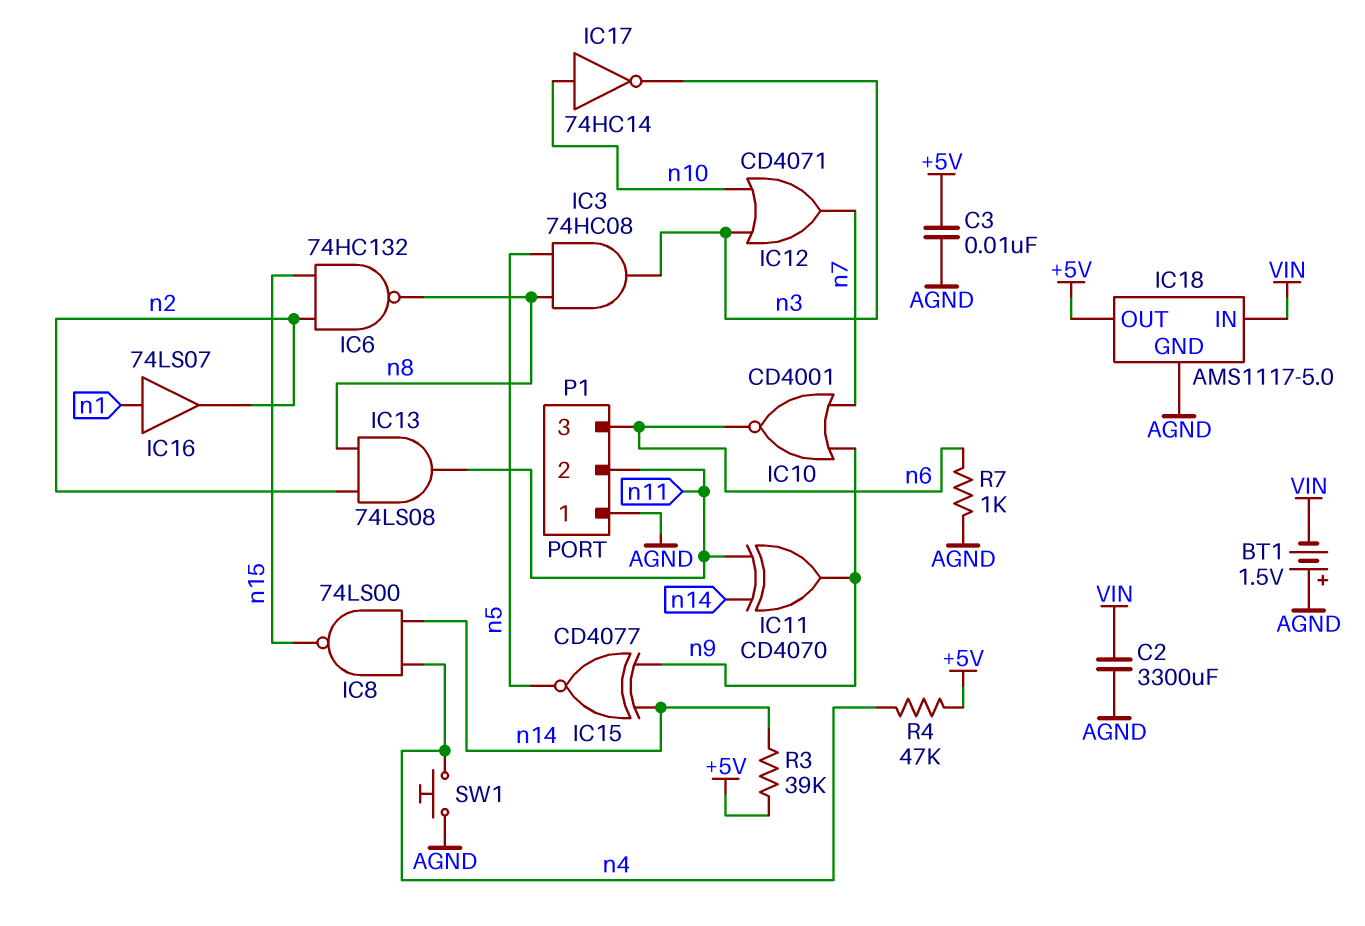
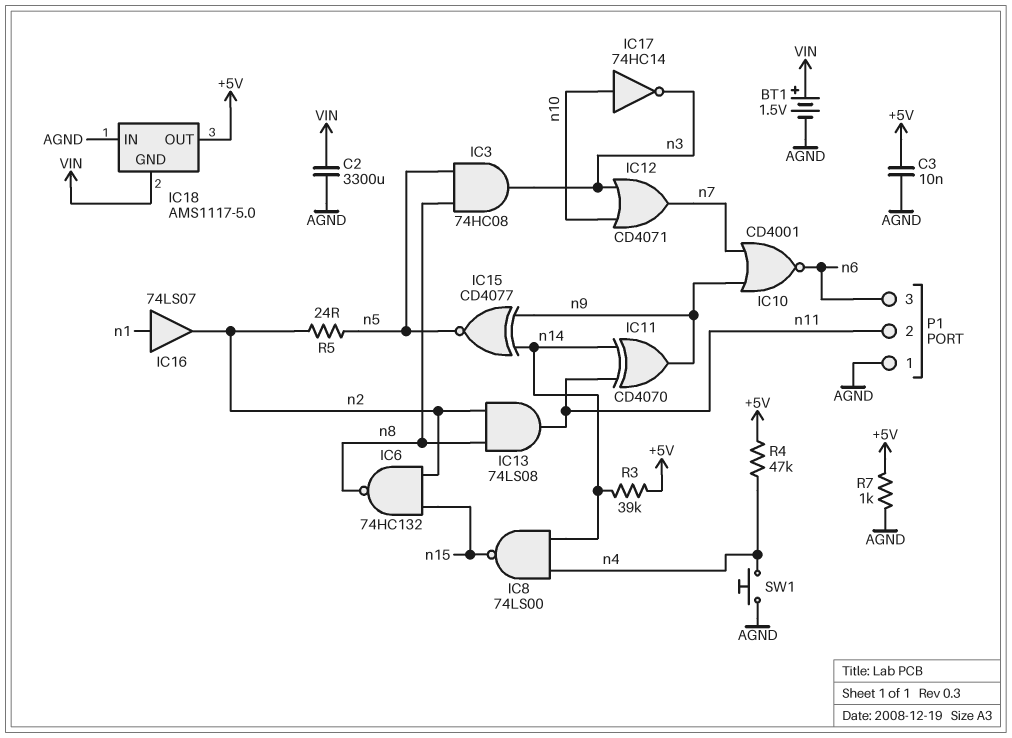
BT1: 1.5V (plus AGND, minus VIN) -> 1.5V (plus VIN, minus AGND)
IC18 pin GND: AGND -> VIN
IC18 pin IN: VIN -> AGND
R5: none -> 24 (n2, n5)
R7: 1k (AGND, n6) -> 1k (+5V, AGND)

